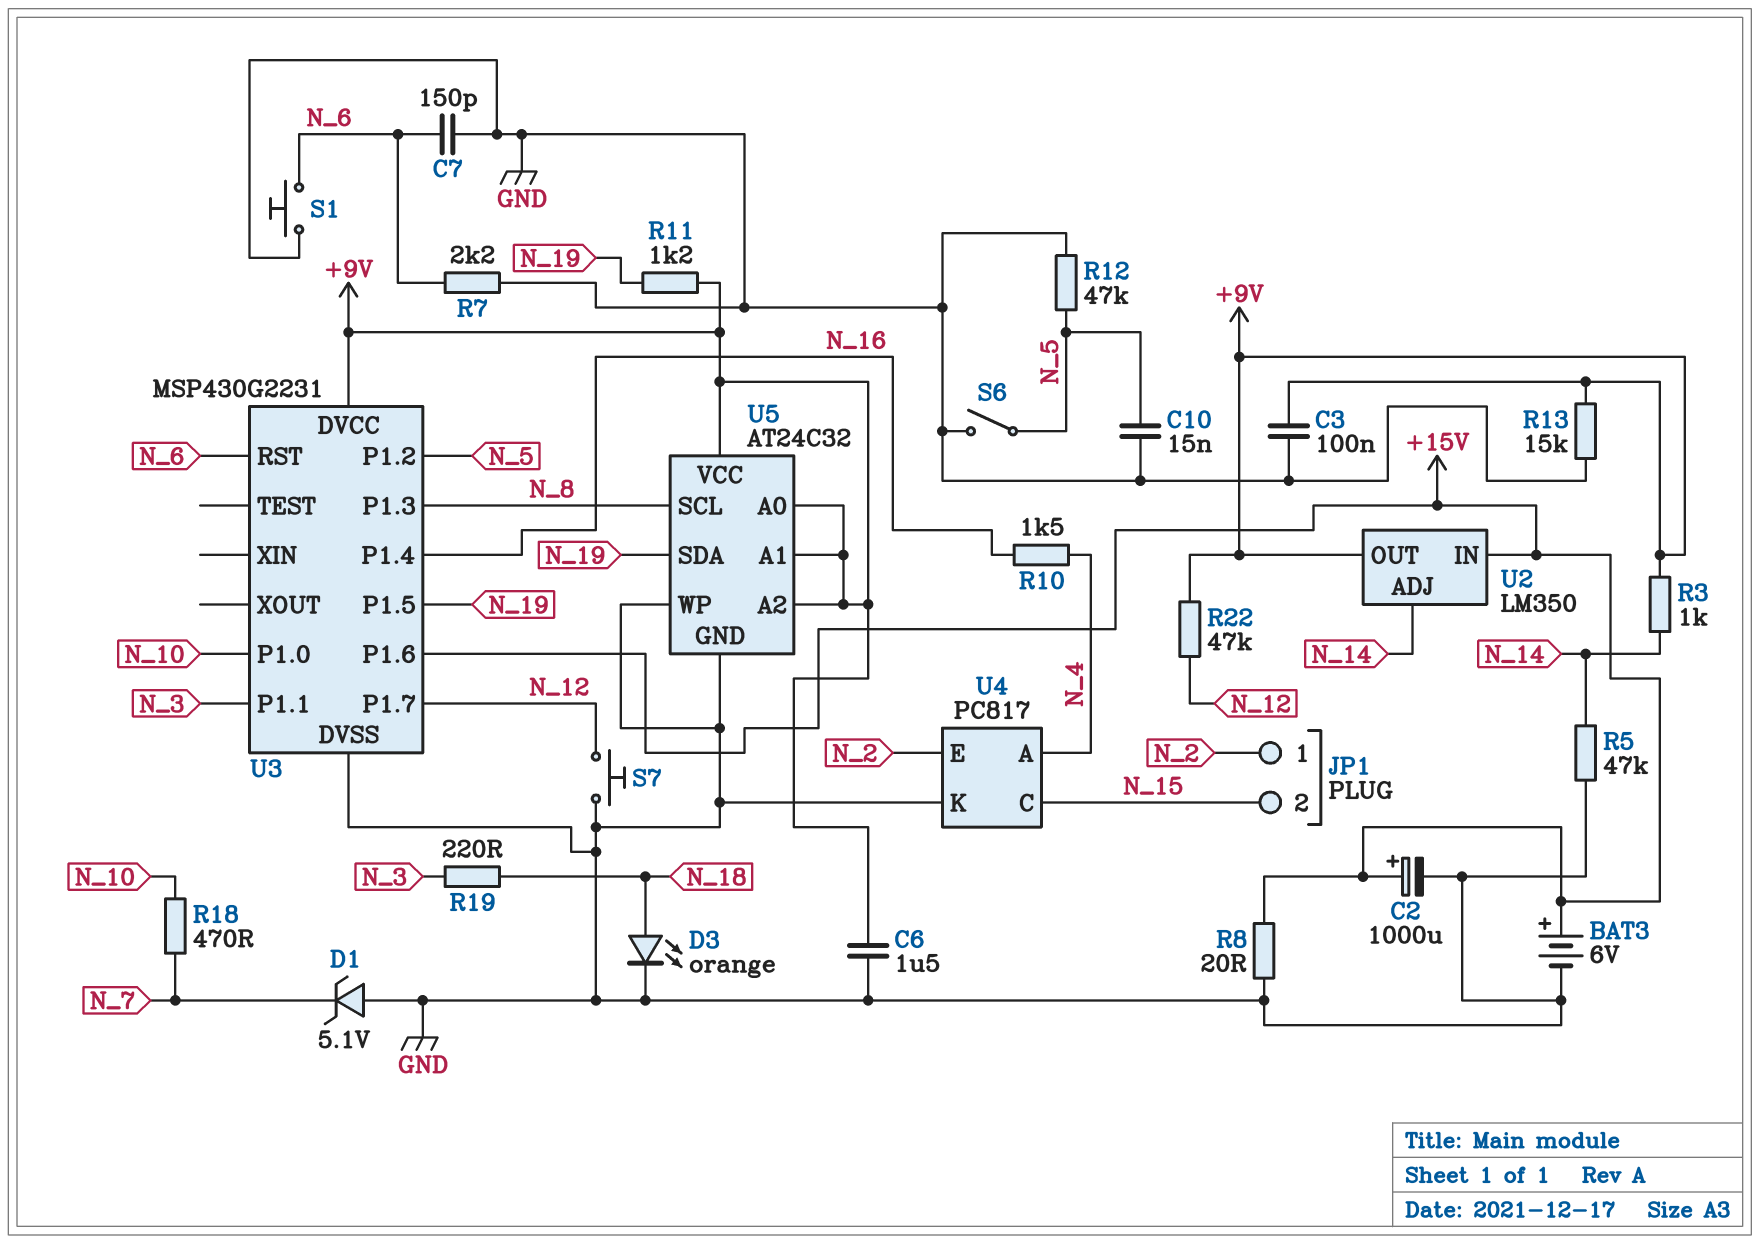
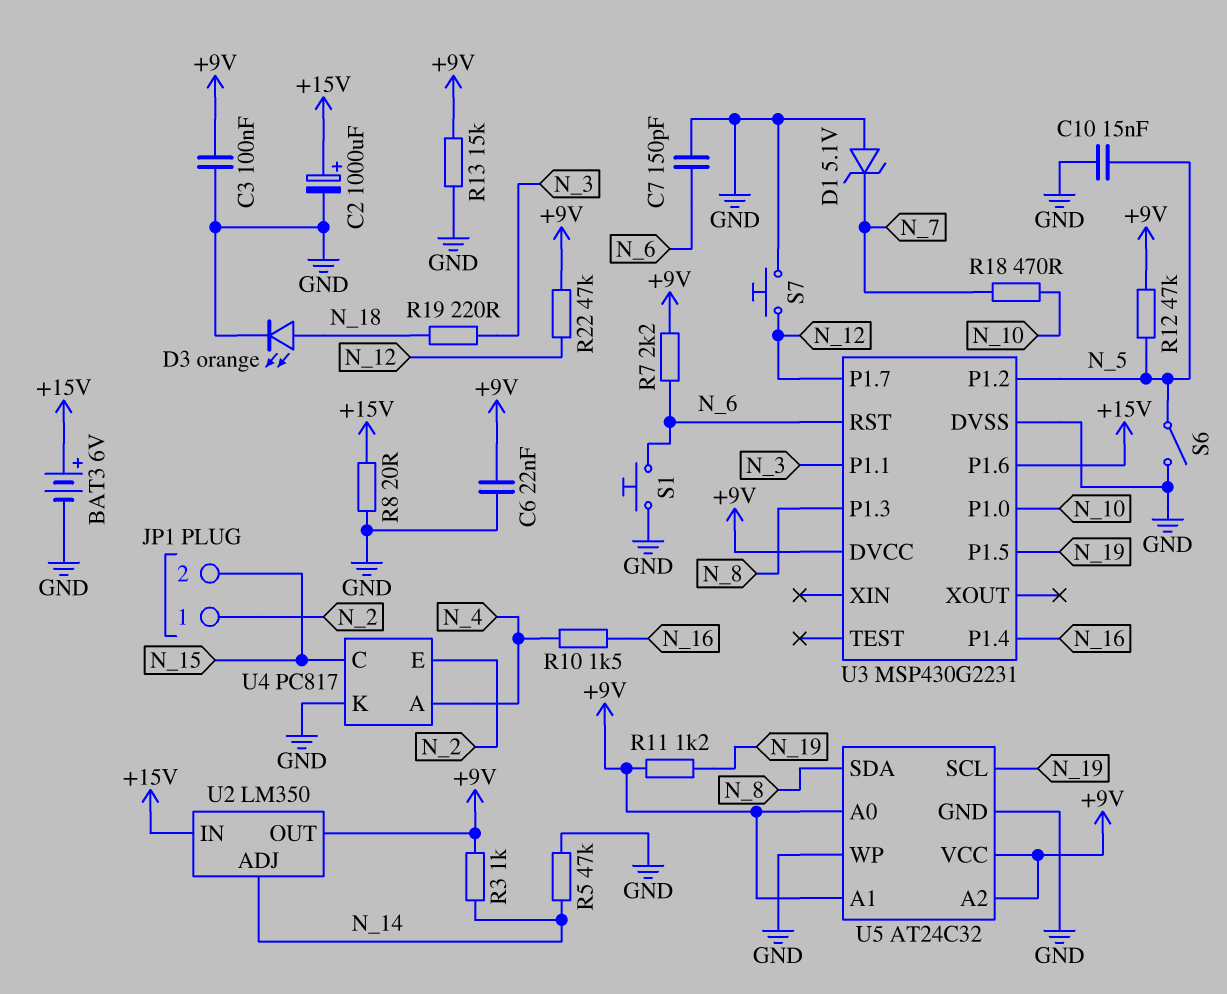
C6: 1.5uF (+9V, GND) -> 22nF (+9V, GND)
R7: 2.2k (GND, N_6) -> 2.2k (+9V, N_6)
R12: 47k (GND, N_5) -> 47k (+9V, N_5)
U5 pin SCL: N_8 -> N_19
U5 pin SDA: N_19 -> N_8

